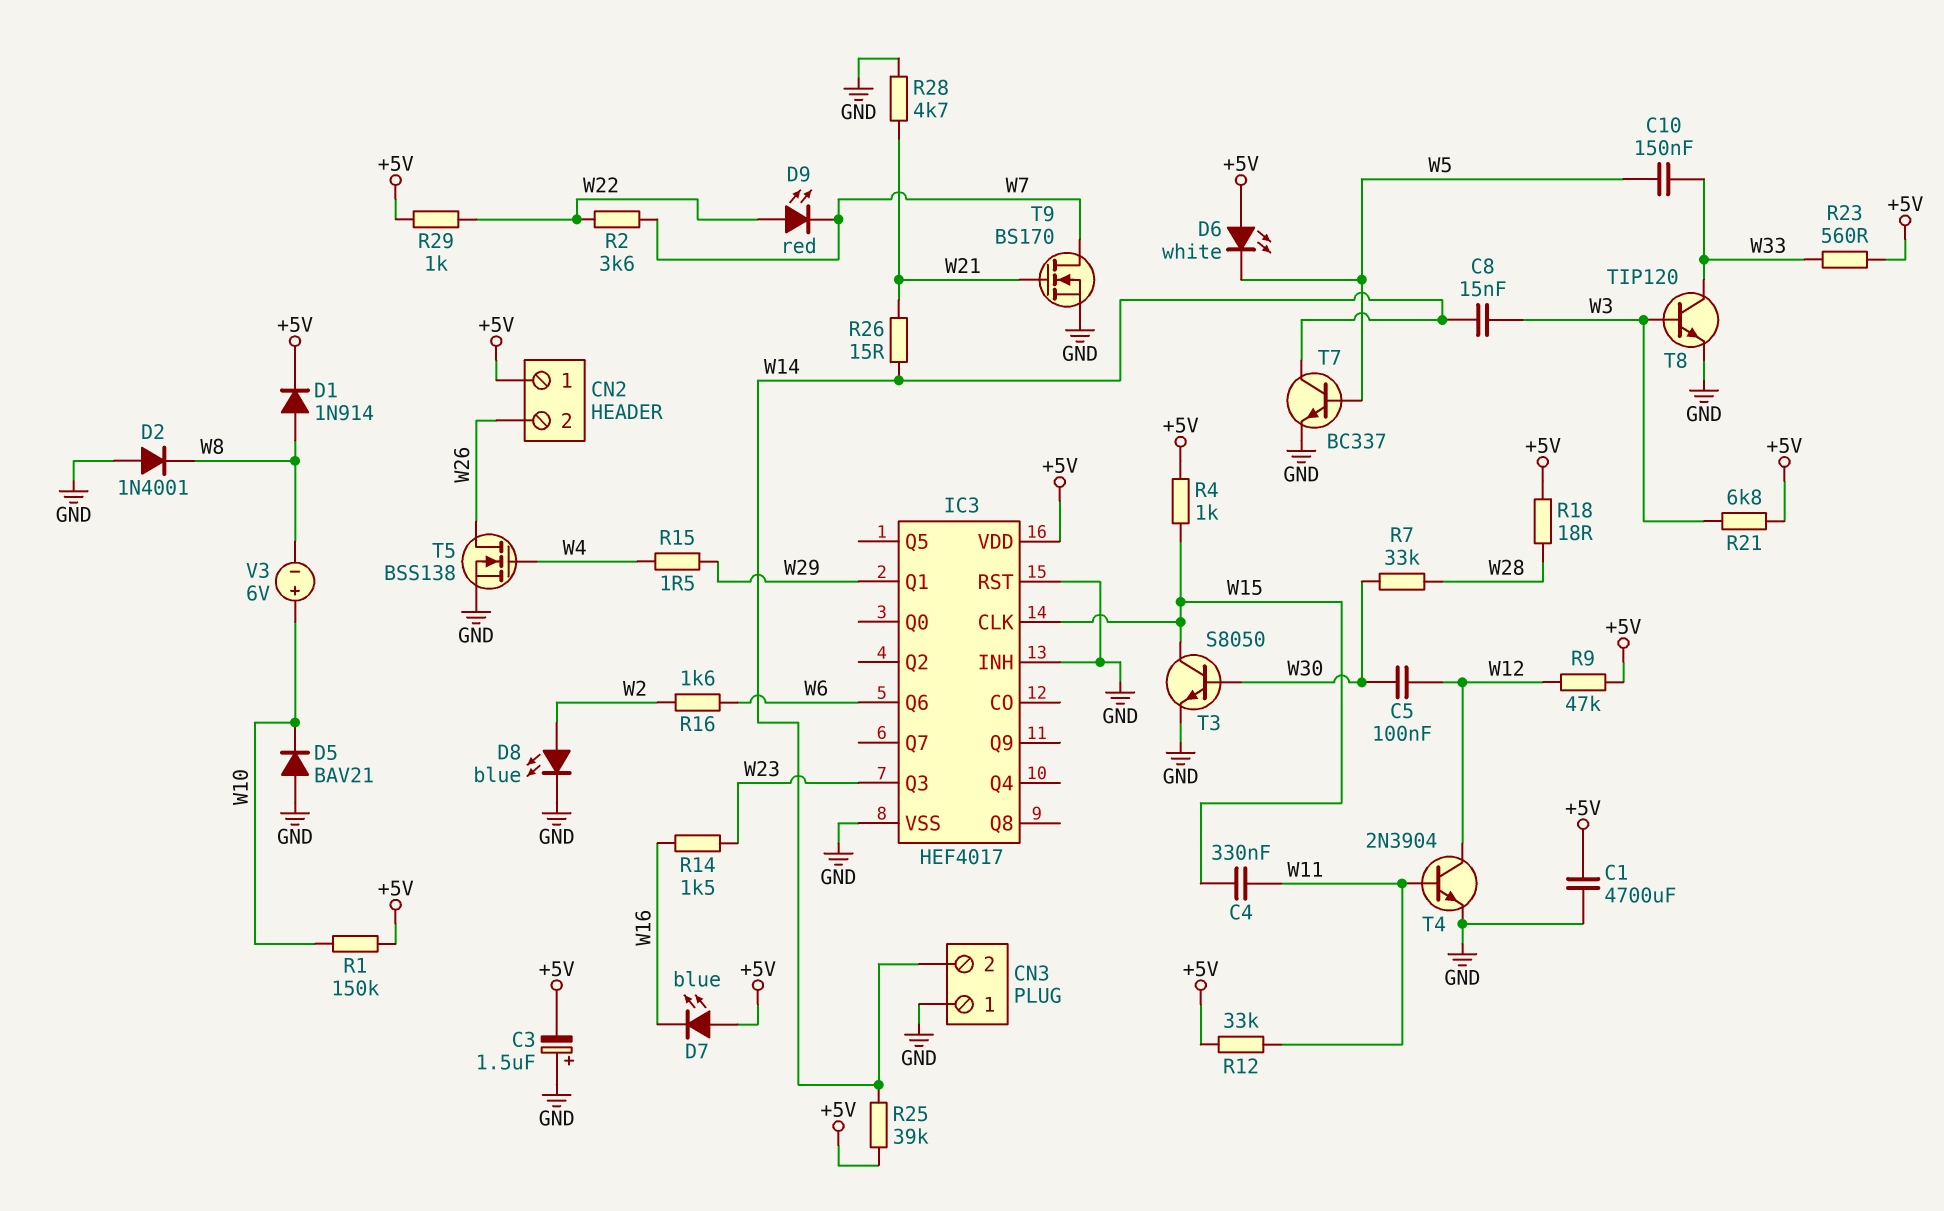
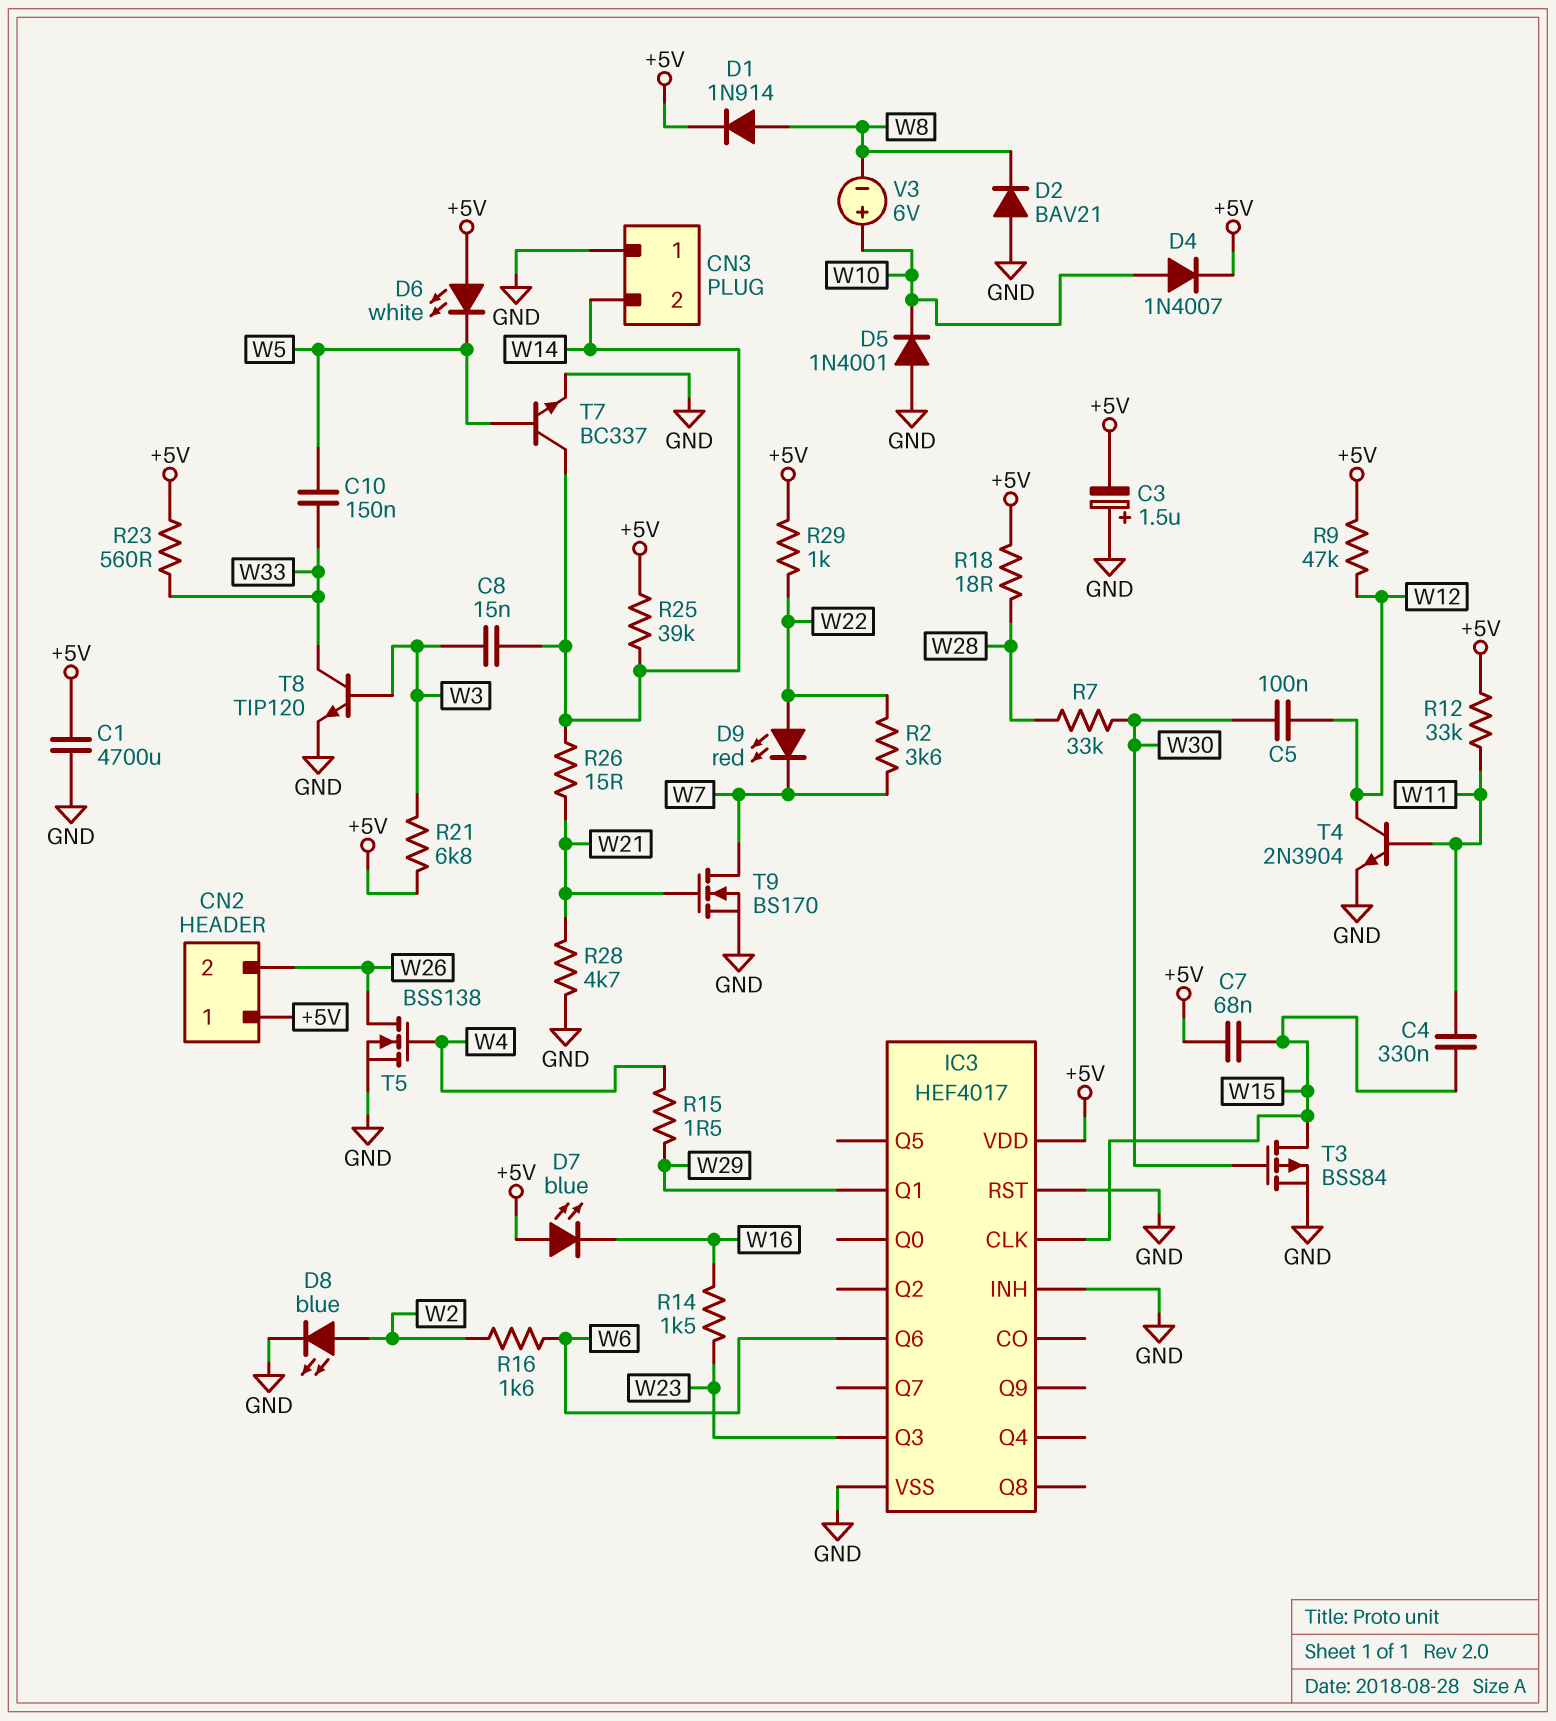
C7: none -> 68nF (+5V, W15)
D2: diode 1N4001 (A GND, K W8) -> diode BAV21 (A GND, K W8)
D4: none -> diode 1N4007 (A W10, K +5V)
D5: diode BAV21 (A GND, K W10) -> diode 1N4001 (A GND, K W10)
R1: 150k (+5V, W10) -> none
R4: 1k (+5V, W15) -> none
T3: NPN S8050 (B W30, C W15, E GND) -> PMOS BSS84 (G W30, D W15, S GND)

